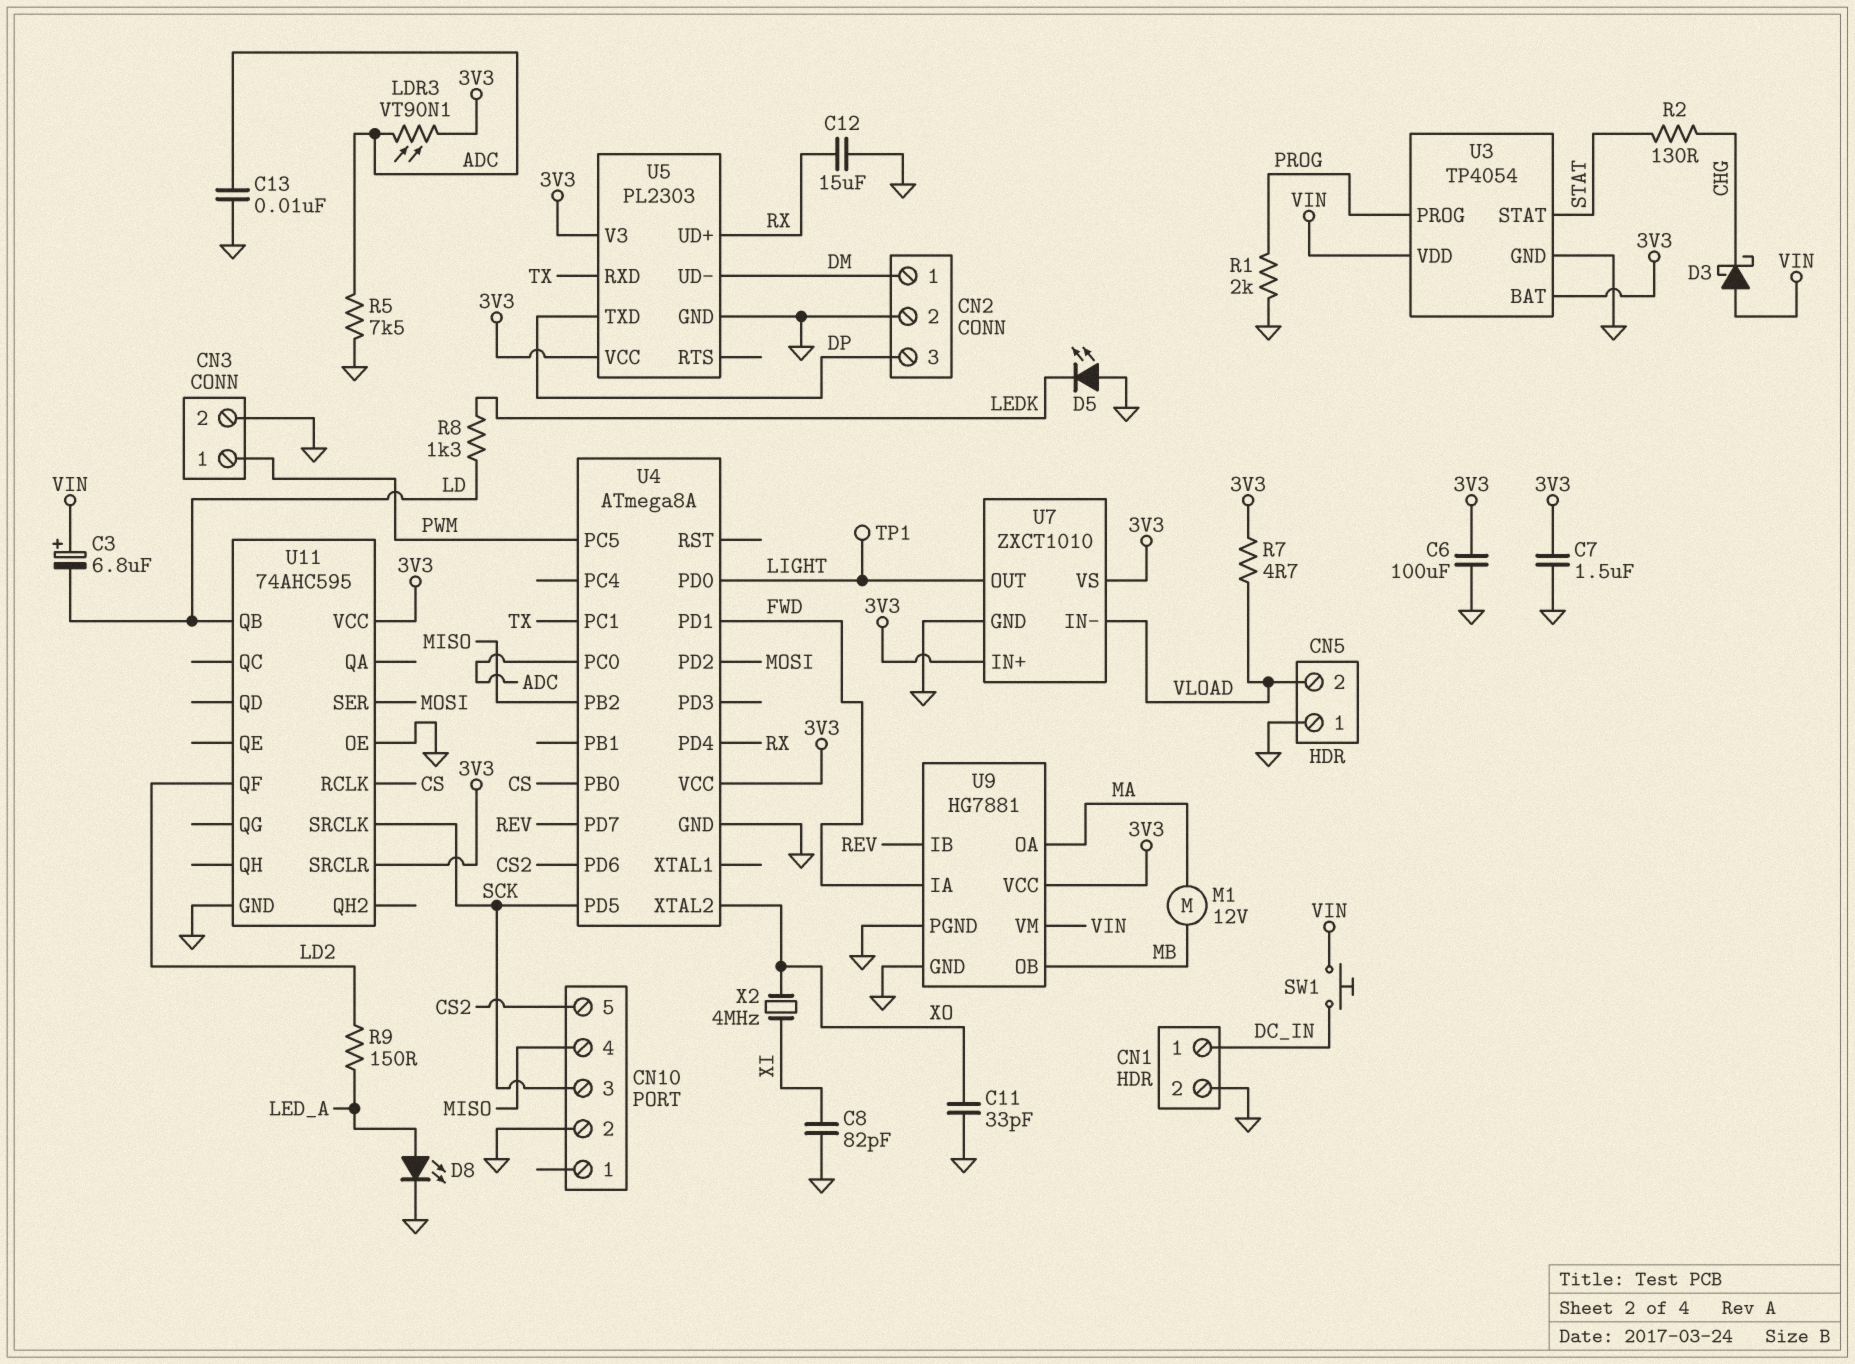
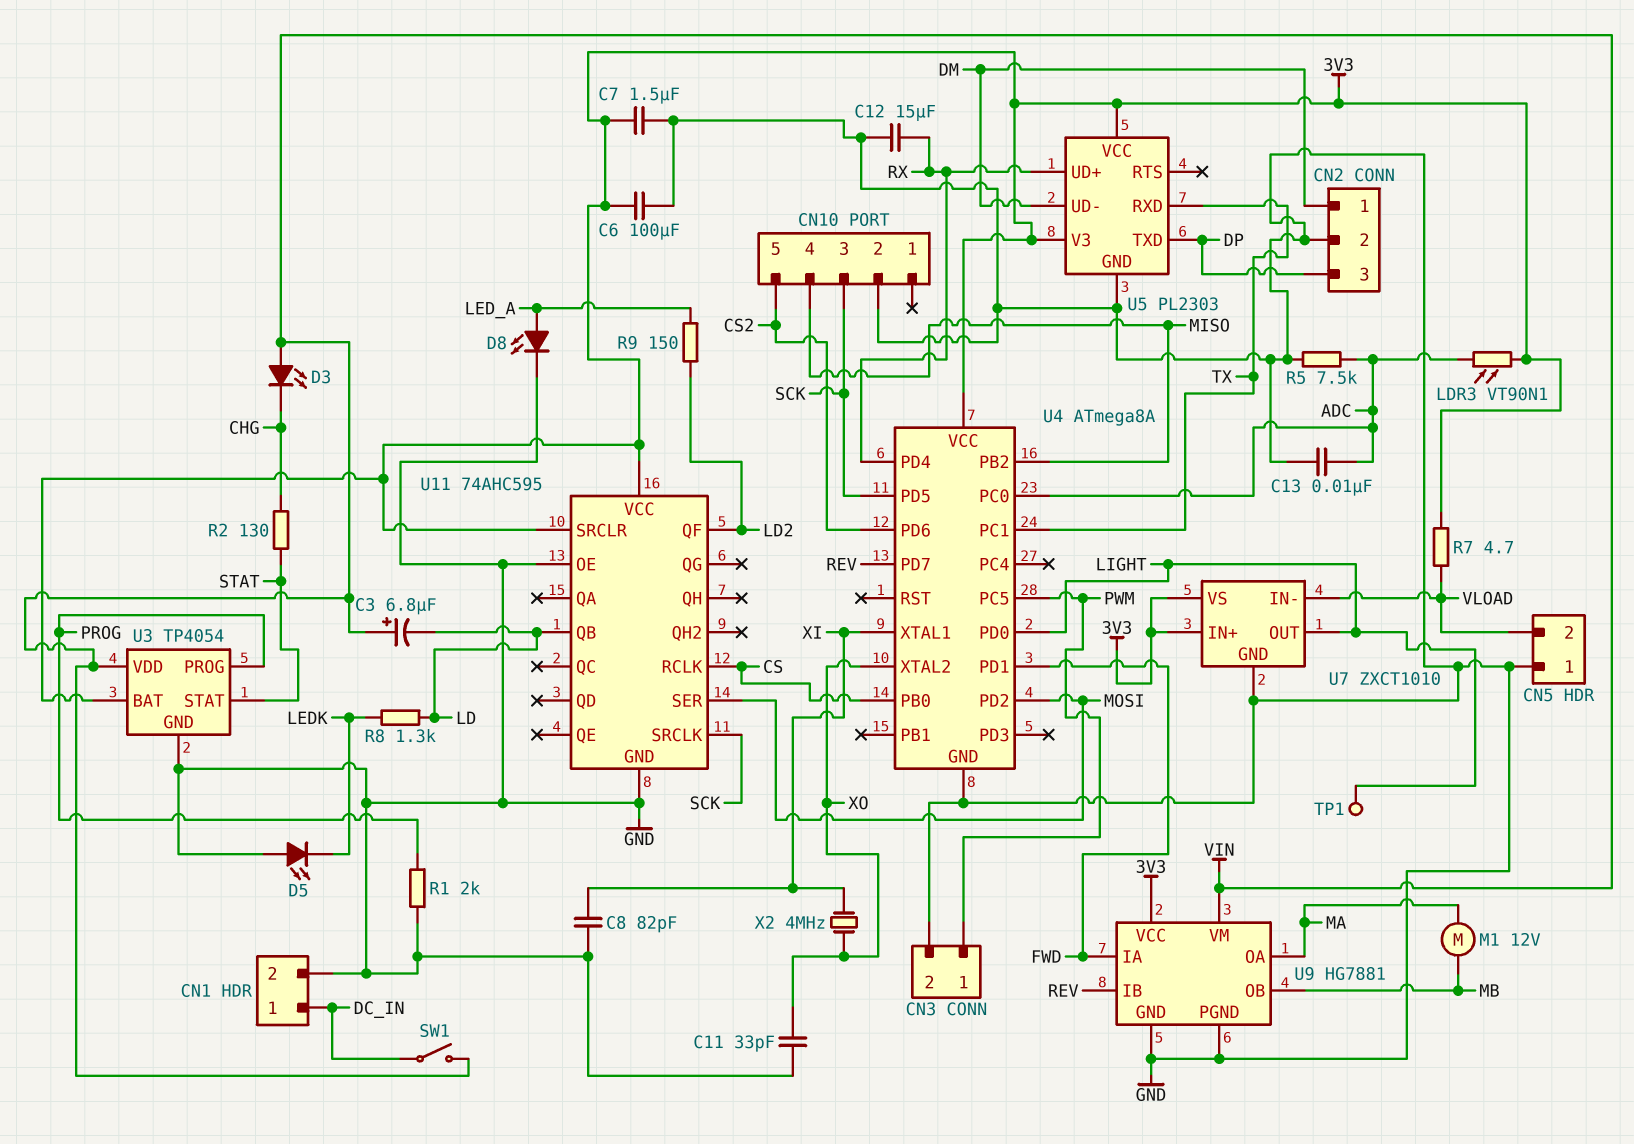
D3: schottky (A VIN, K CHG) -> LED (A VIN, K CHG)
SW1: button (DC_IN, VIN) -> switch (DC_IN, VIN)
U4 pin XTAL1: none -> XI

